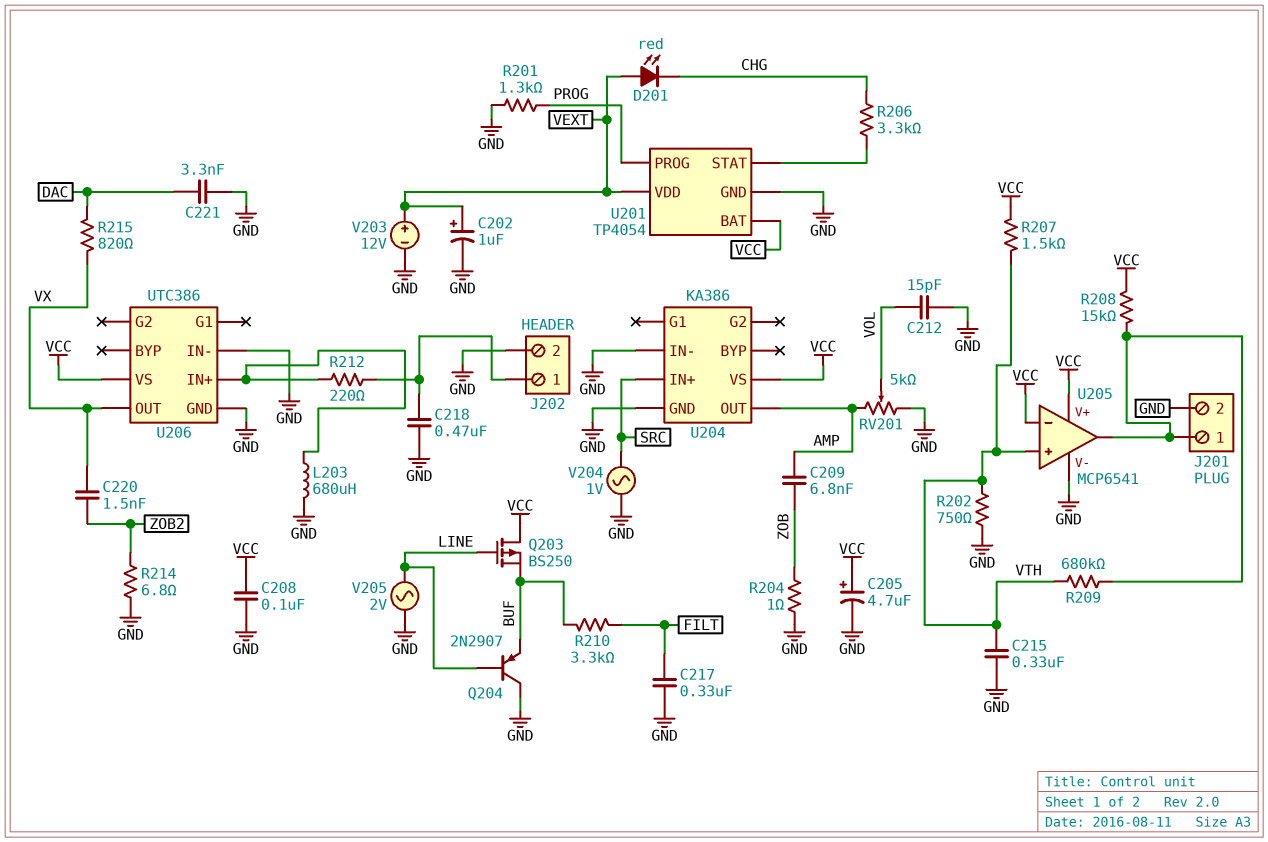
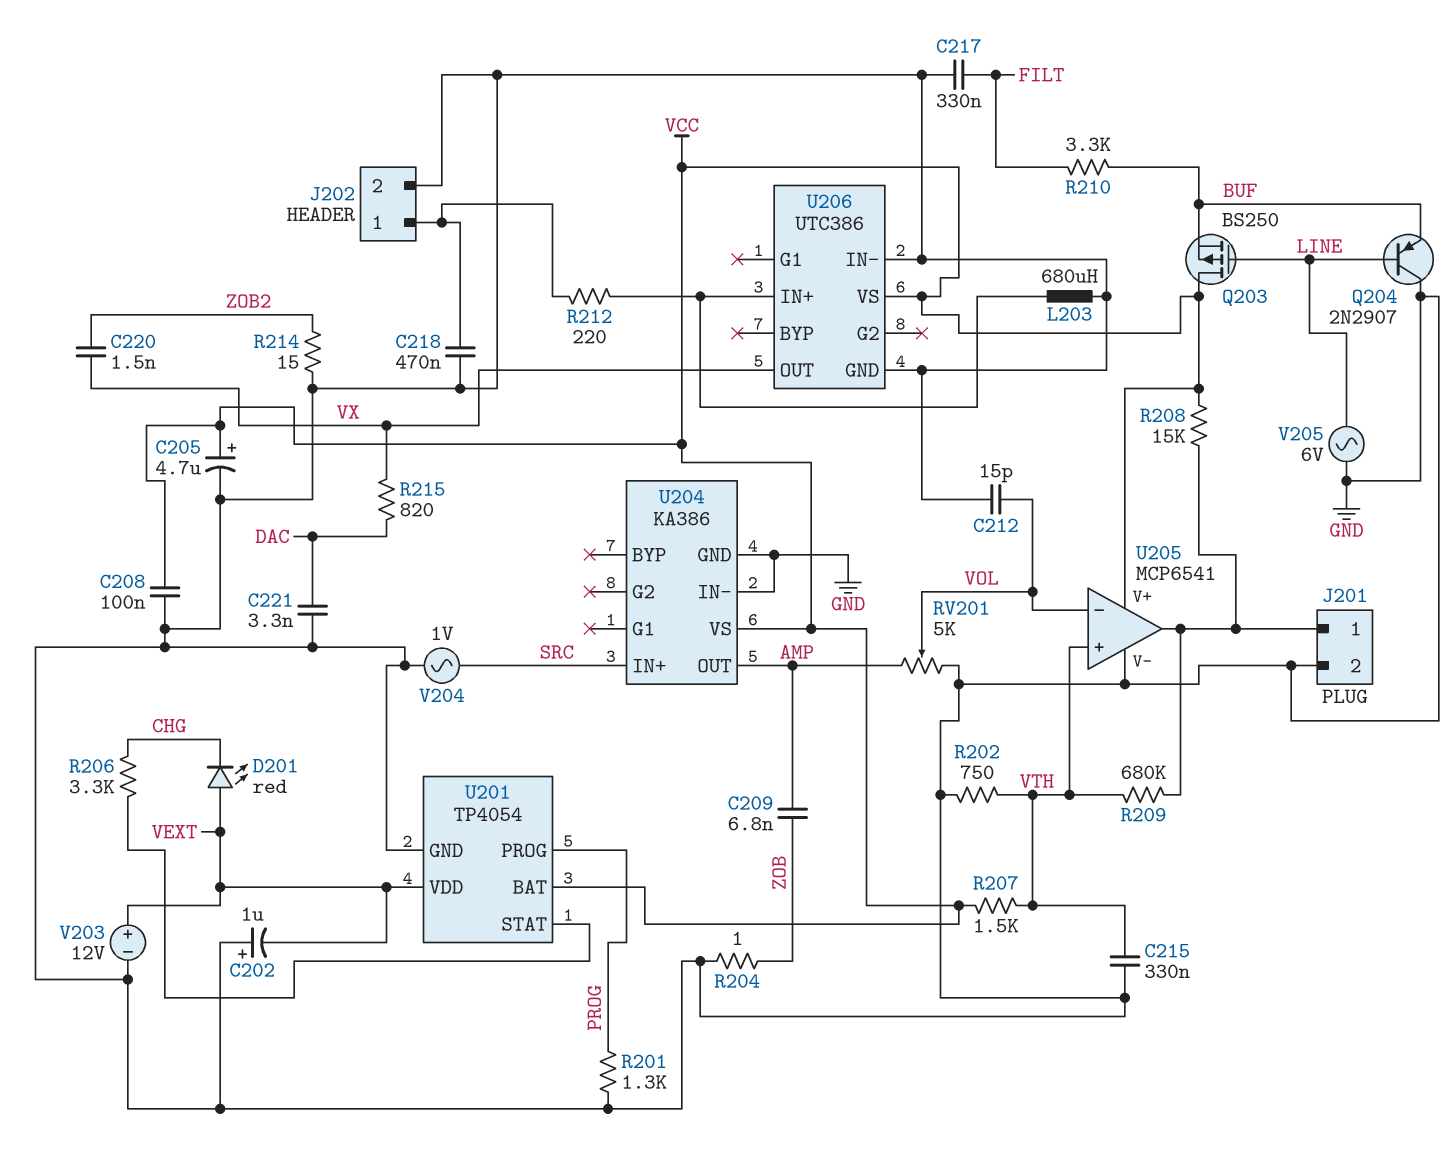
C202: 1uF (plus VEXT, minus GND) -> 1uF (plus GND, minus VEXT)
R214: 6.8 (GND, ZOB2) -> 15 (GND, ZOB2)
U205 pin in-: VCC -> VOL
V205: AC 2V (GND, LINE) -> AC 6V (GND, LINE)

